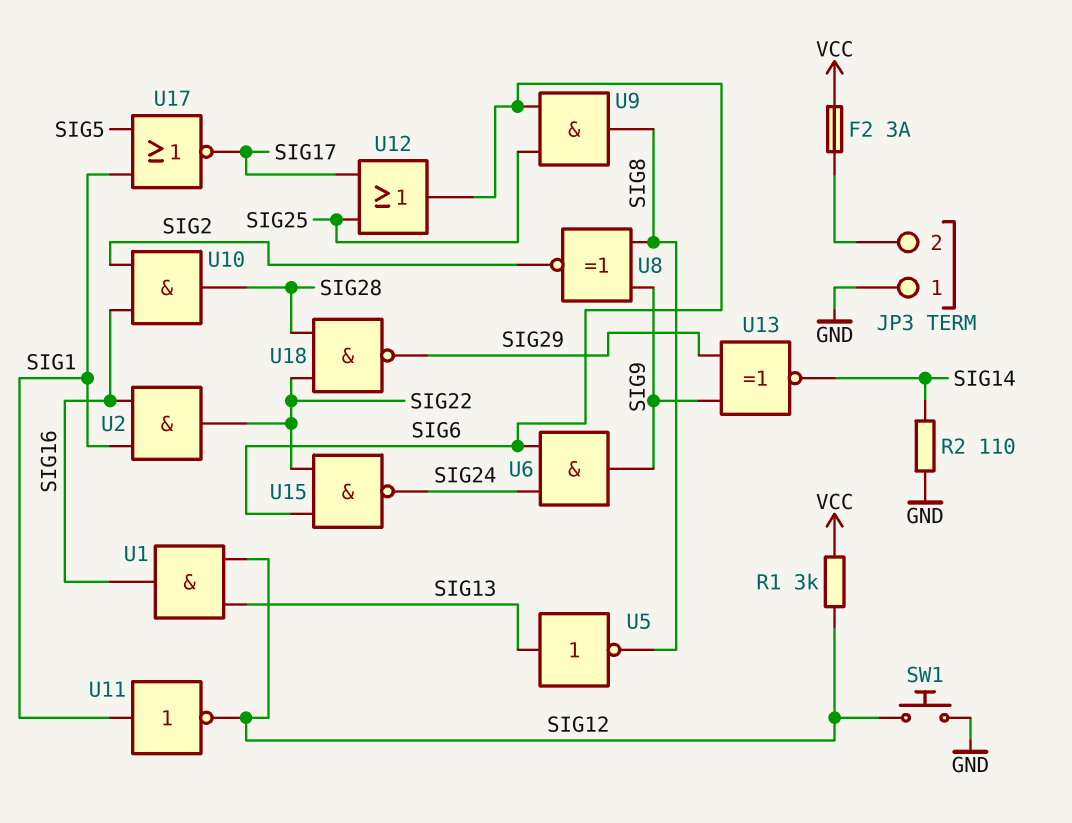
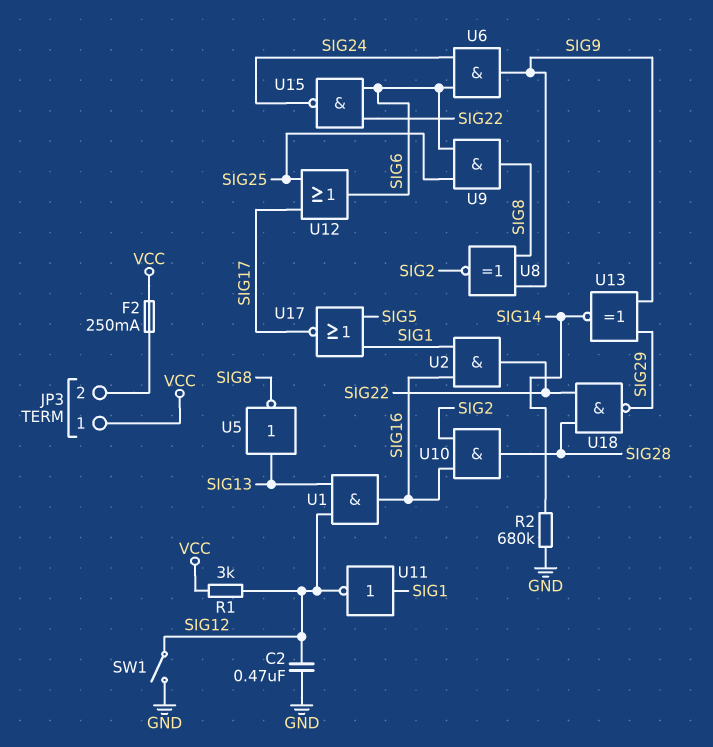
C2: none -> 470nF (GND, SIG12)
F2: 3A (JP3/2, VCC) -> 250mA (JP3/2, VCC)
JP3 pin 1: GND -> VCC
R2: 110 (GND, SIG14) -> 680k (GND, SIG14)
SW1: button (GND, SIG12) -> switch (GND, SIG12)

